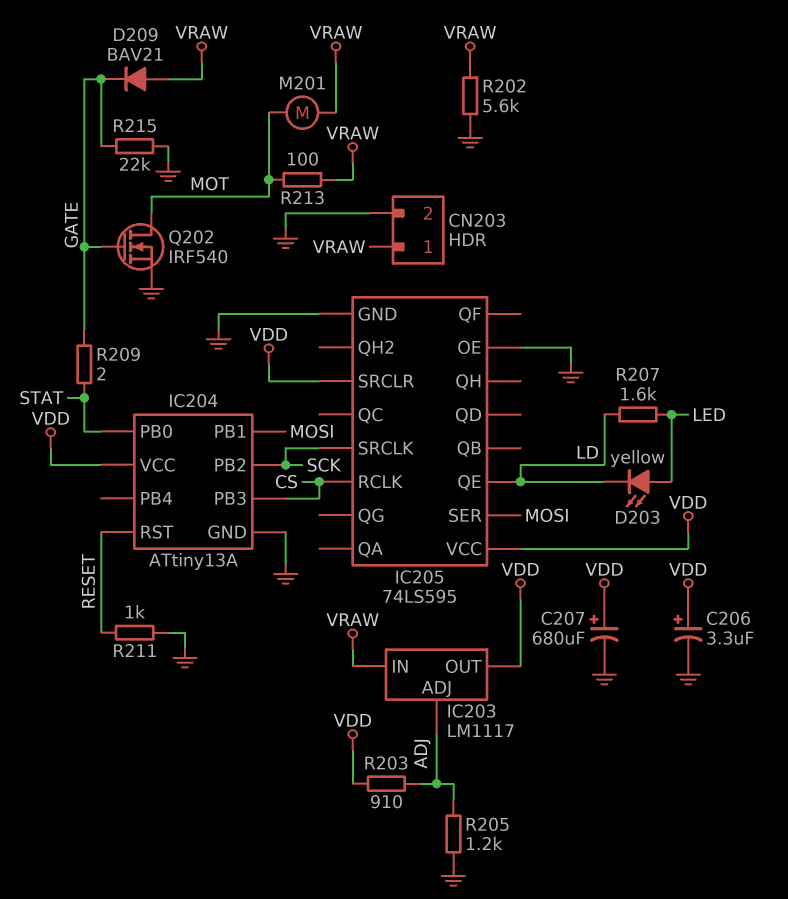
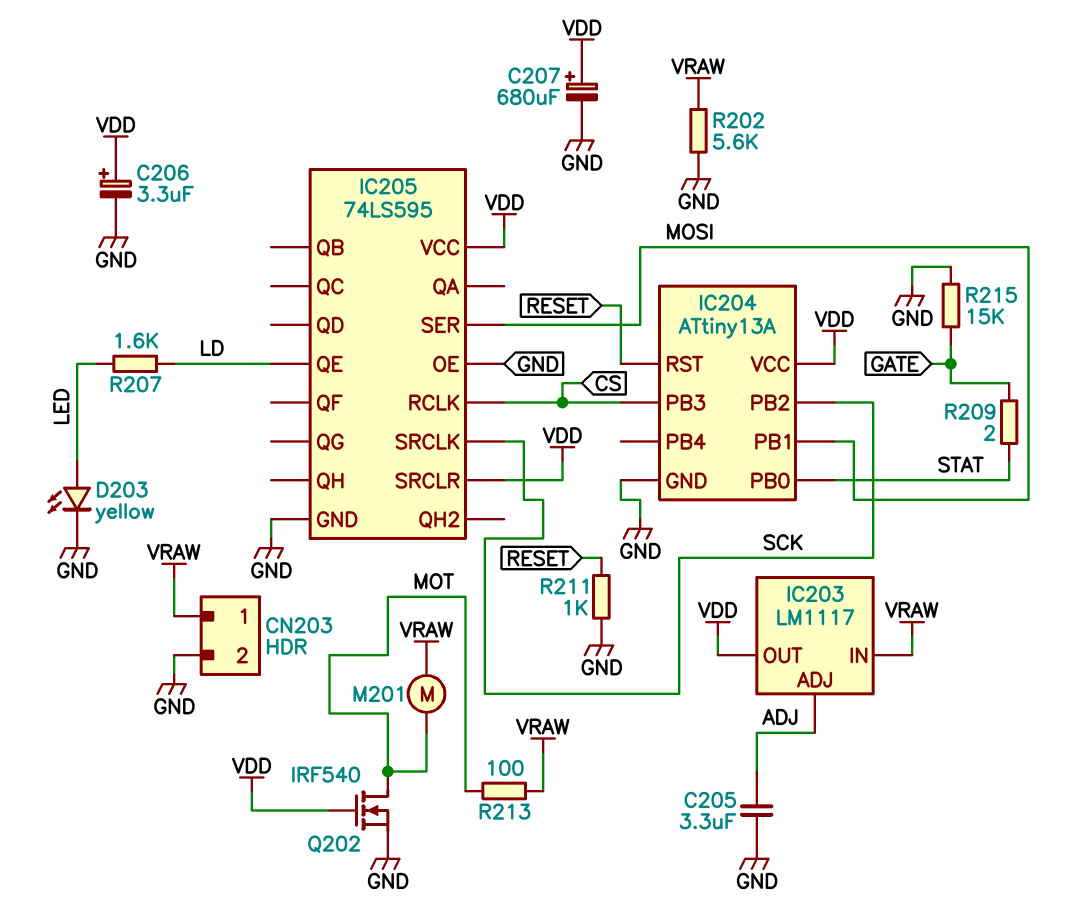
C205: none -> 3.3uF (ADJ, GND)
D203: LED yellow (A LED, K LD) -> LED yellow (A LED, K GND)
D209: diode BAV21 (A VRAW, K GATE) -> none
Q202: NMOS IRF540 (G GATE, D MOT, S GND) -> NMOS IRF540 (G VDD, D MOT, S GND)
R203: 910 (ADJ, VDD) -> none
R205: 1.2k (ADJ, GND) -> none
R215: 22k (GATE, GND) -> 15k (GATE, GND)

